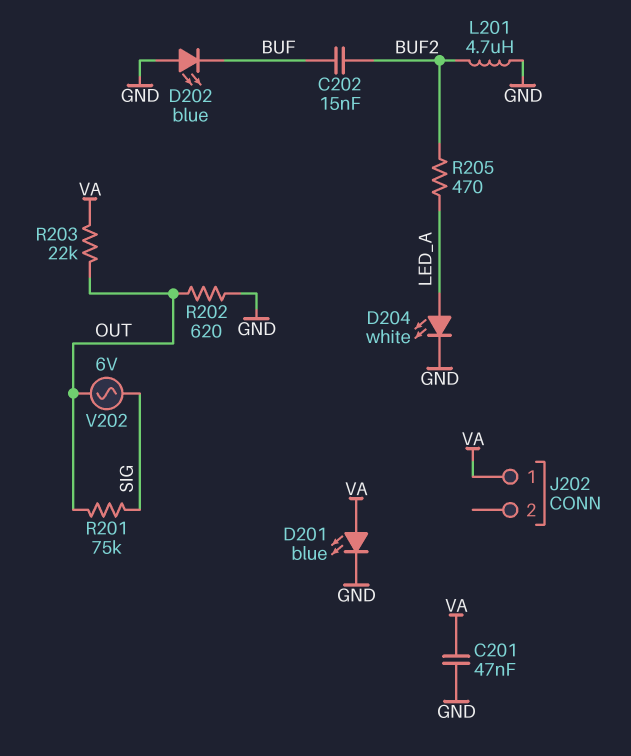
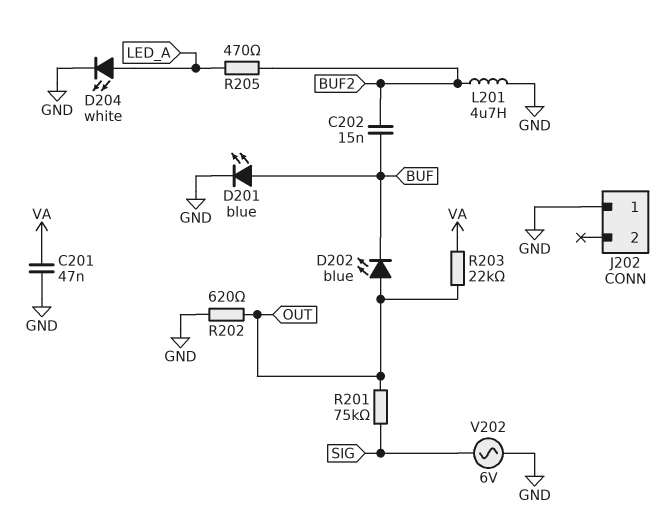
D201: LED blue (A VA, K GND) -> LED blue (A BUF, K GND)
D202: LED blue (A GND, K BUF) -> LED blue (A OUT, K BUF)
J202 pin 1: VA -> GND
V202: AC 6V (OUT, SIG) -> AC 6V (GND, SIG)

